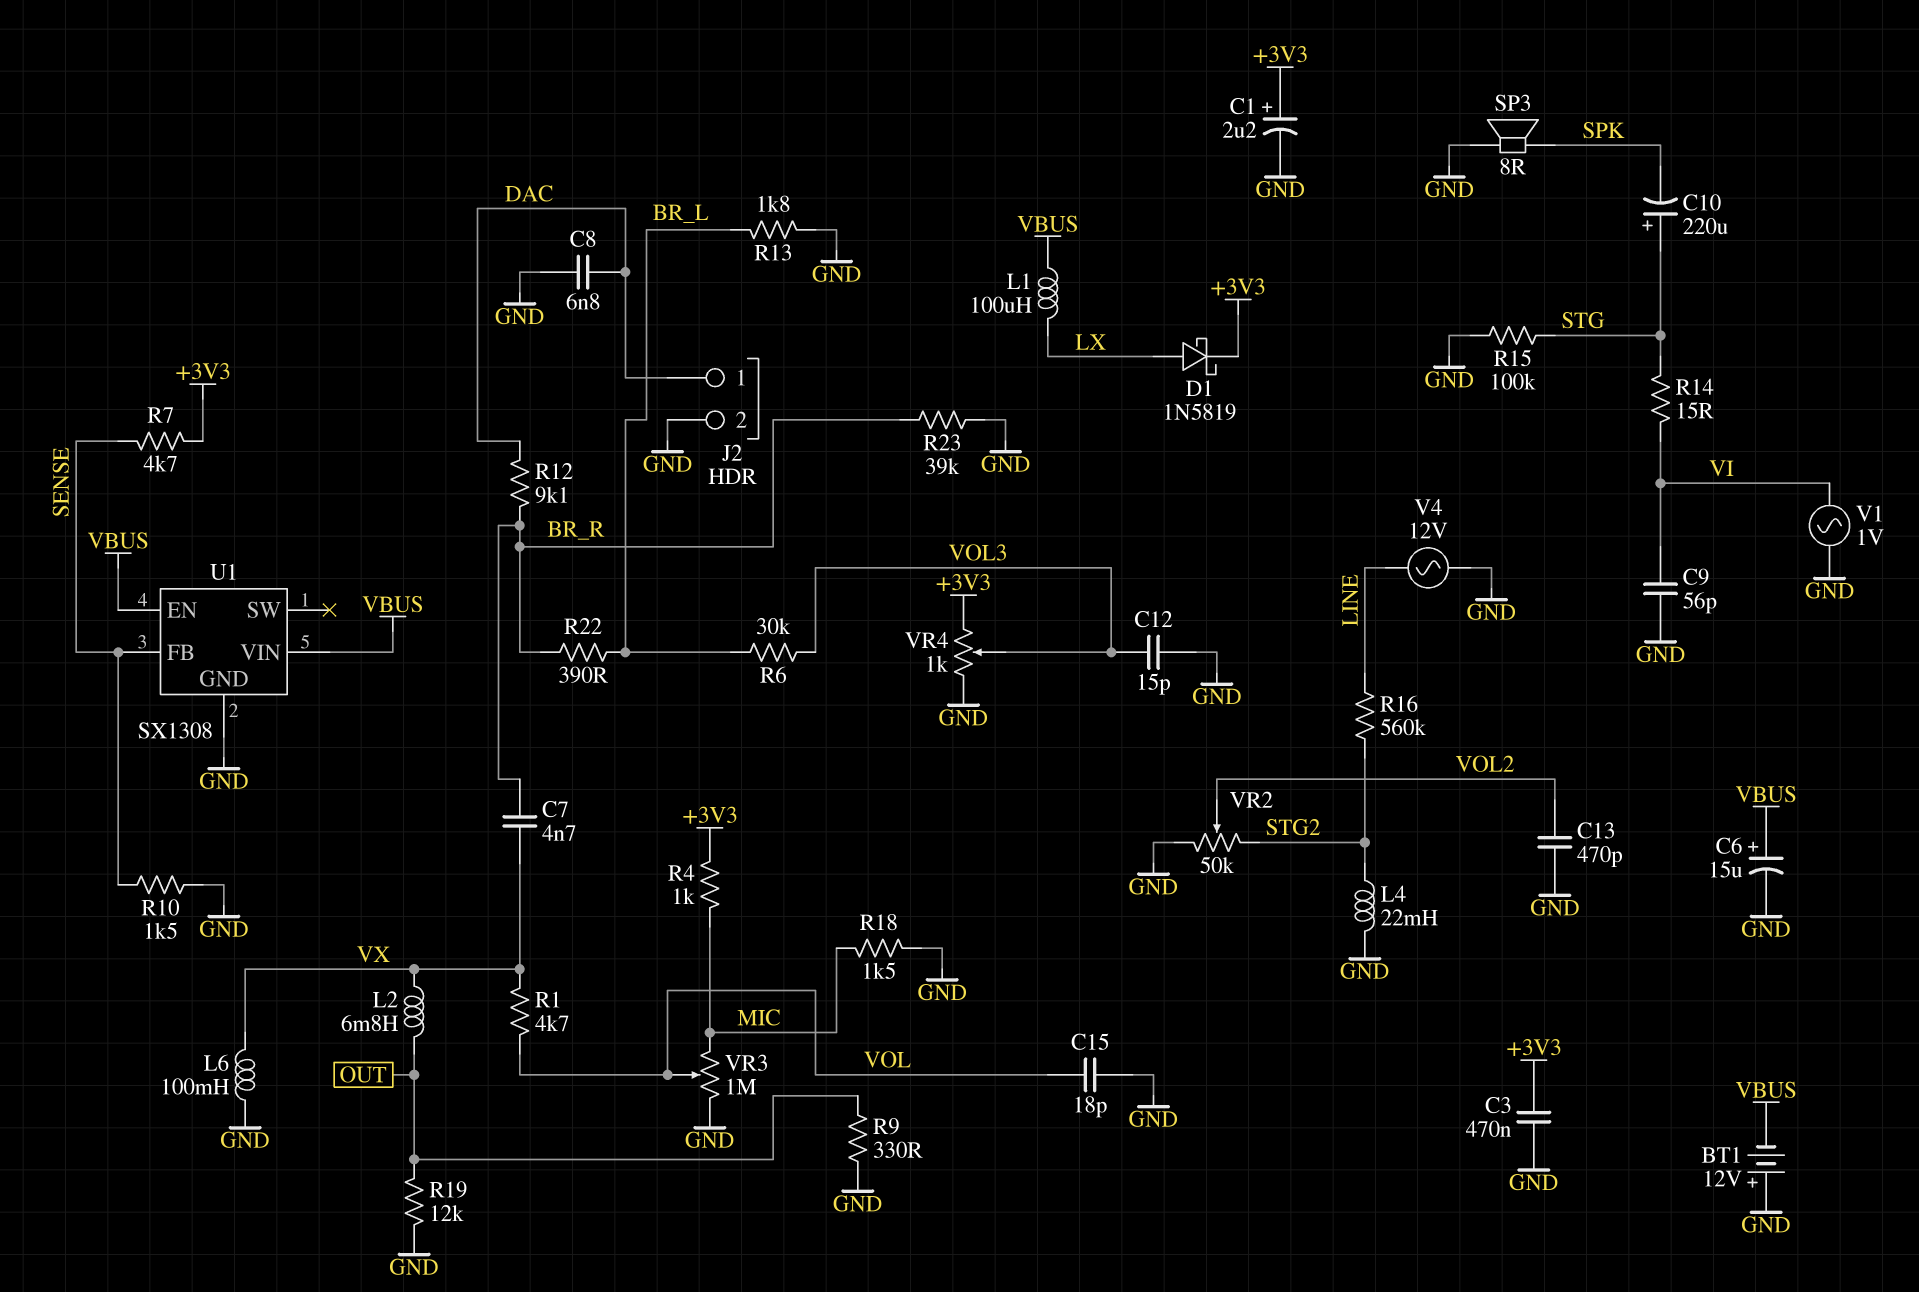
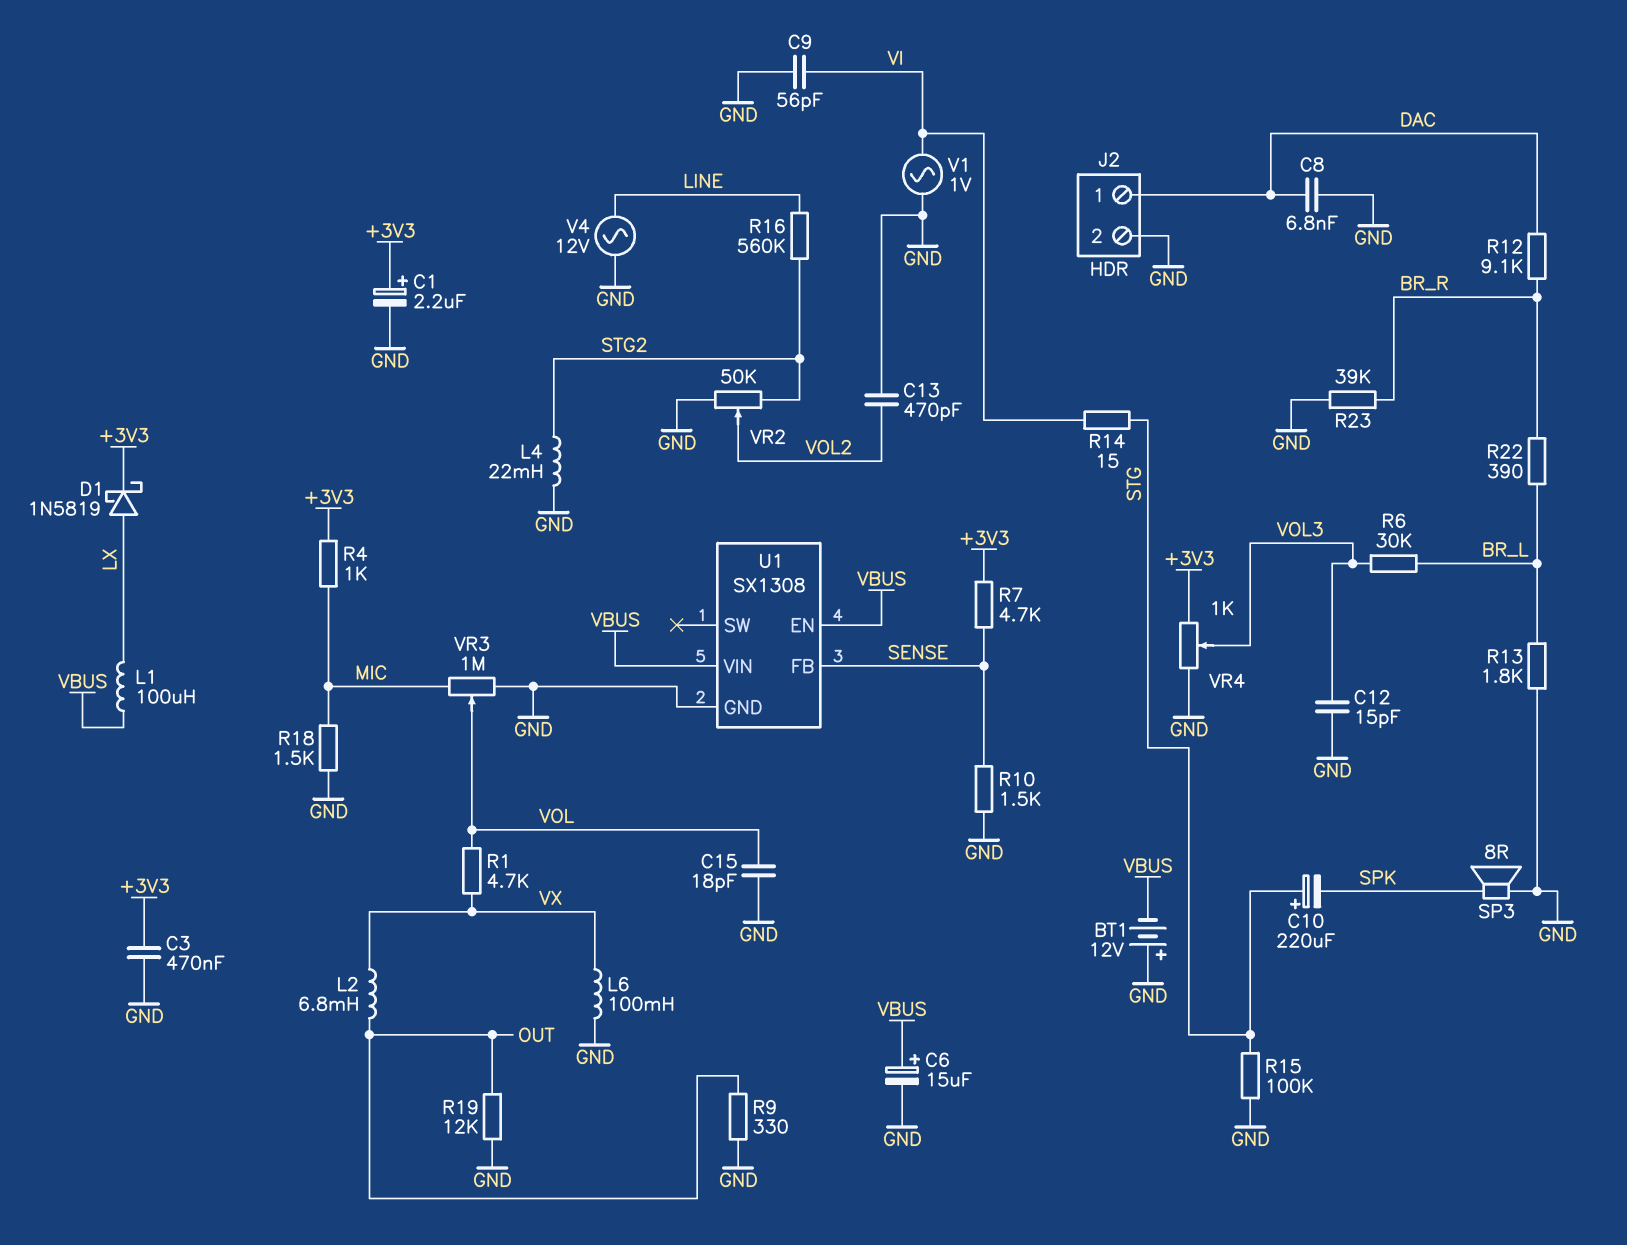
C7: 4.7nF (BR_R, VX) -> none

